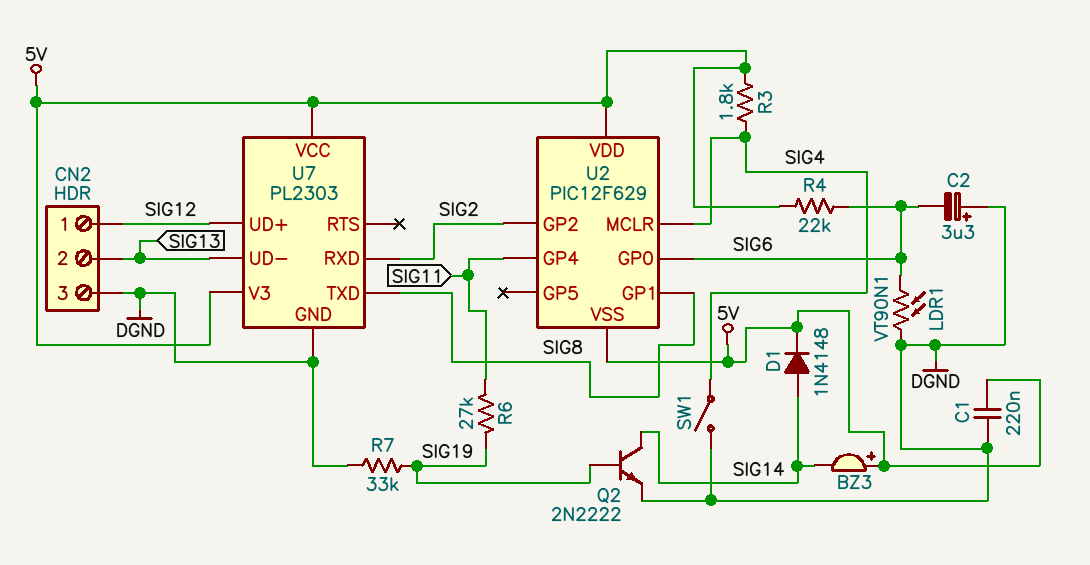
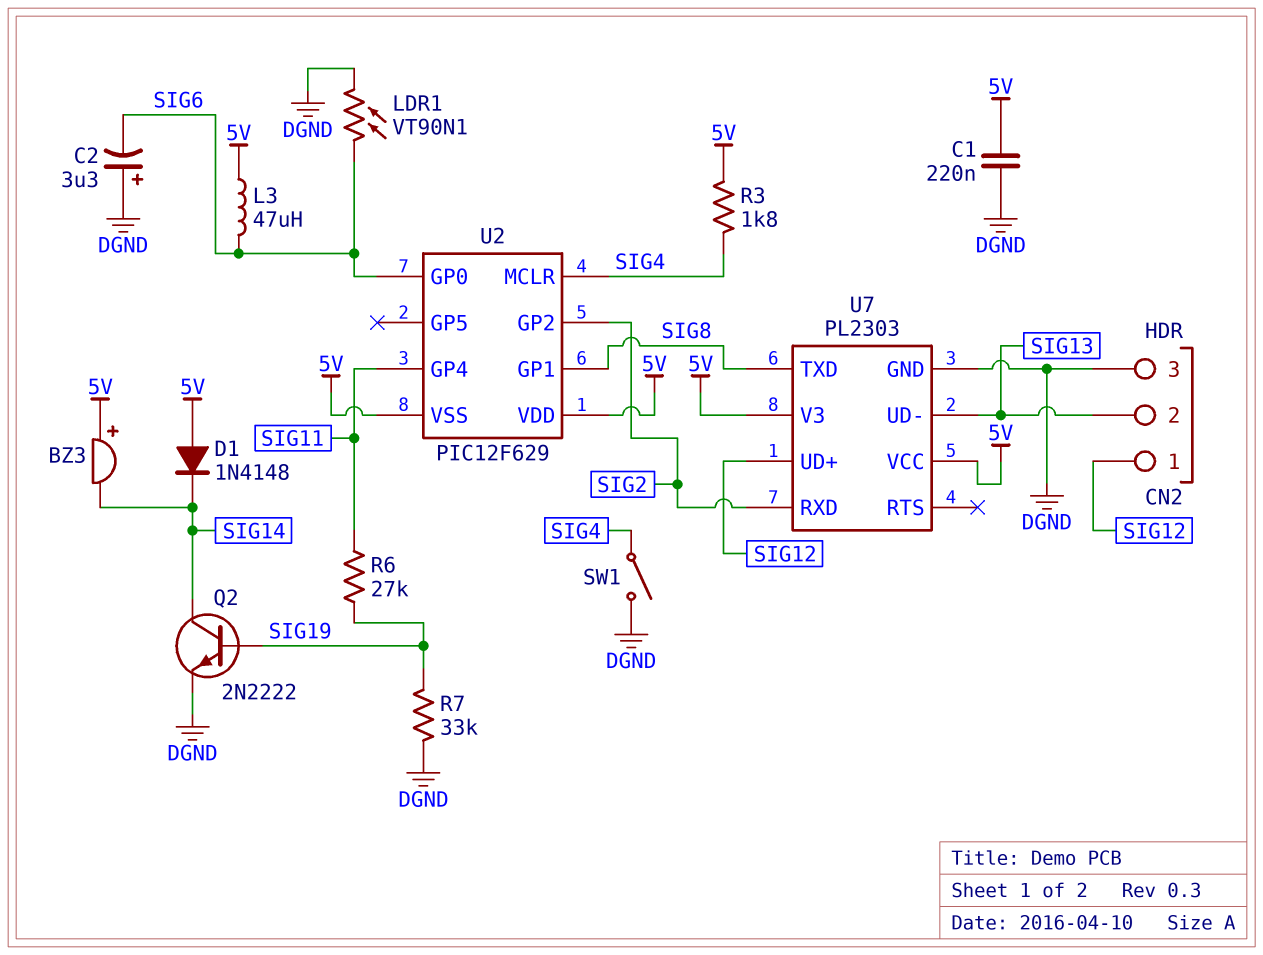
D1: diode 1N4148 (A SIG14, K 5V) -> diode 1N4148 (A 5V, K SIG14)
L3: none -> 47uH (5V, SIG6)
R4: 22k (5V, SIG6) -> none

